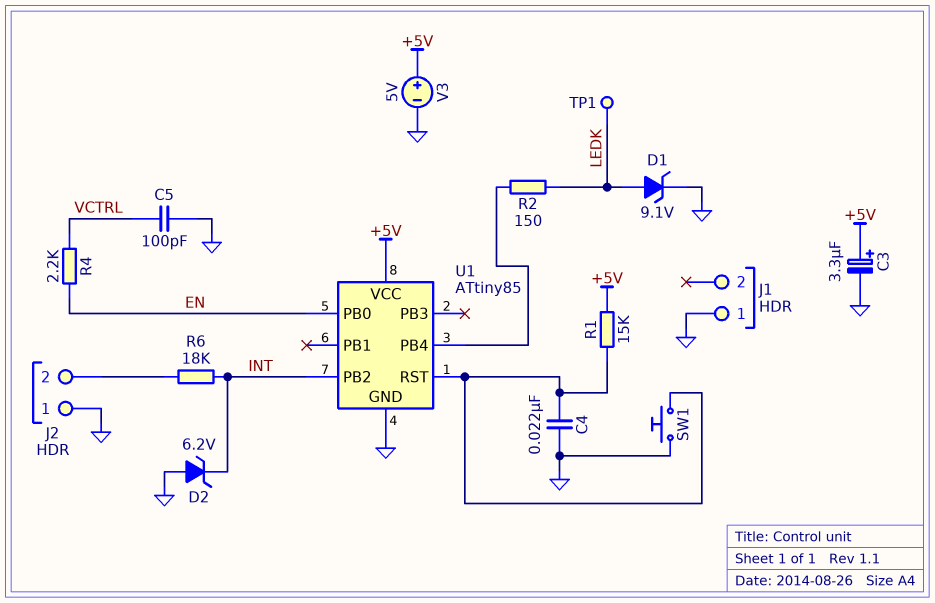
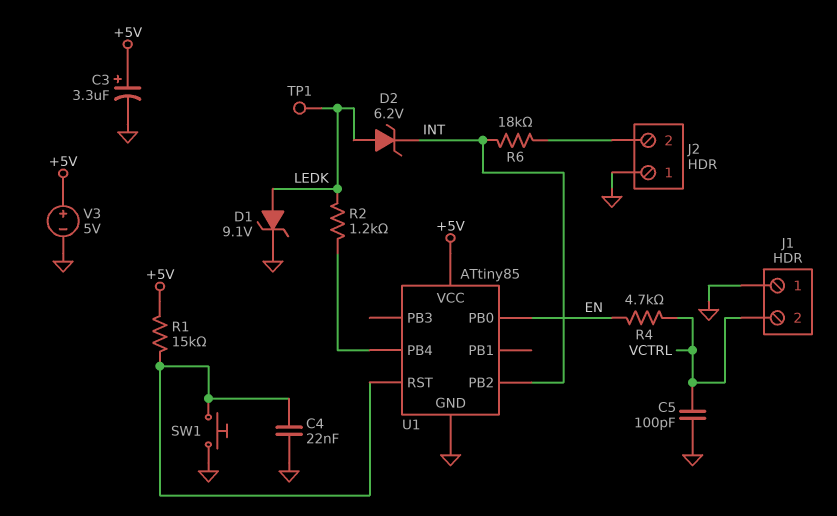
D2: zener 6.2V (A GND, K INT) -> zener 6.2V (A LEDK, K INT)
J1 pin 2: none -> VCTRL
R2: 150 (LEDK, U1/PB4) -> 1.2k (LEDK, U1/PB4)
R4: 2.2k (EN, VCTRL) -> 4.7k (EN, VCTRL)

